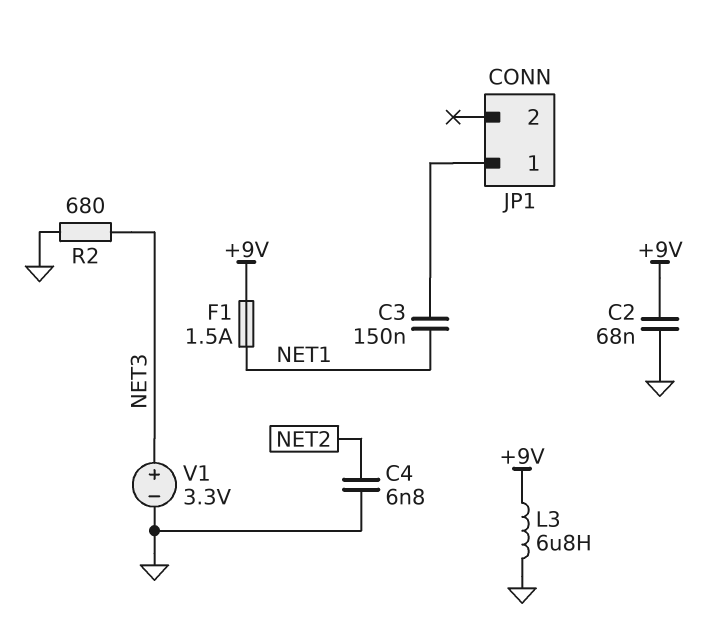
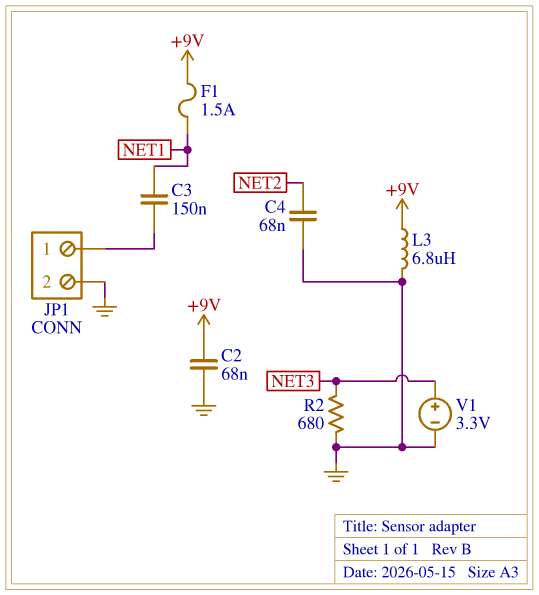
C4: 6.8nF (GND, NET2) -> 68nF (GND, NET2)
JP1 pin 2: none -> GND

